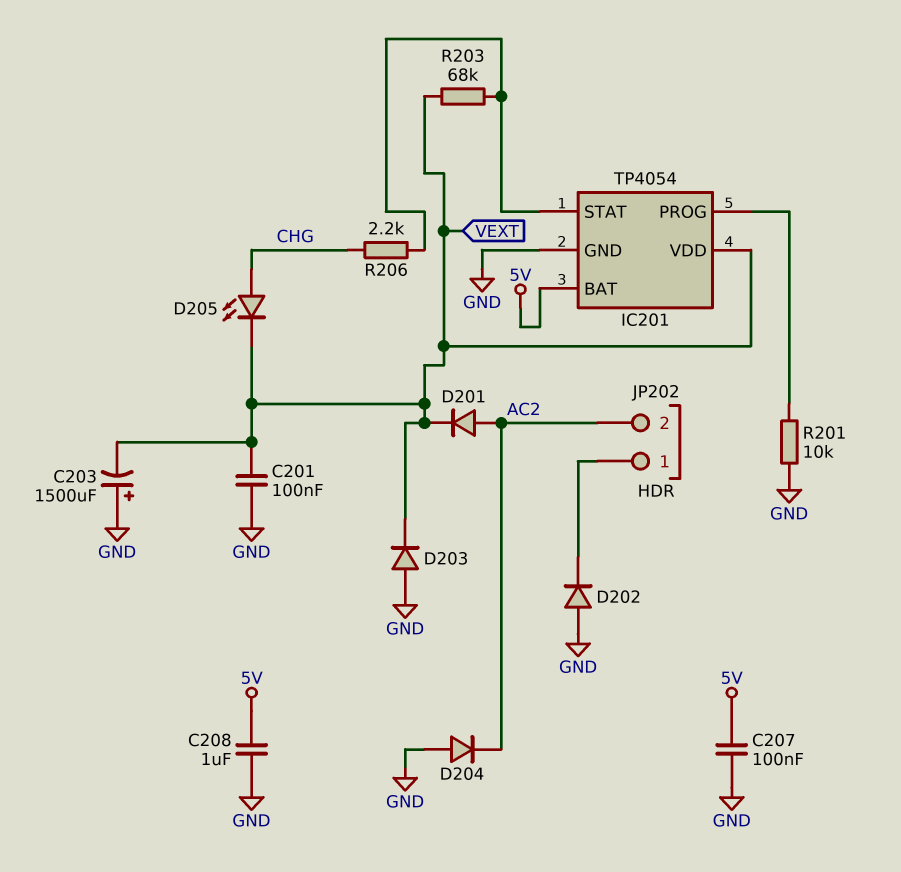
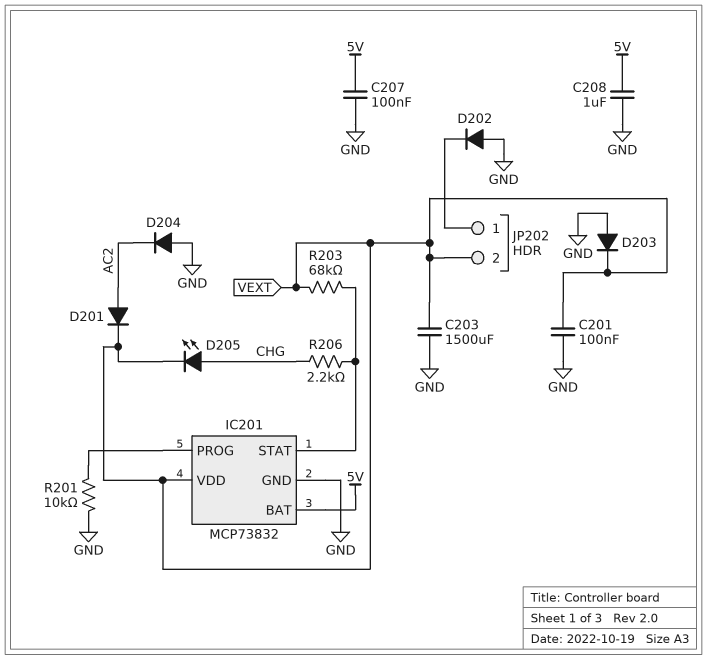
C203: 1500uF (plus GND, minus VEXT) -> 1500uF (GND, VEXT)
IC201: TP4054 -> MCP73832
JP202 pin 2: AC2 -> VEXT

